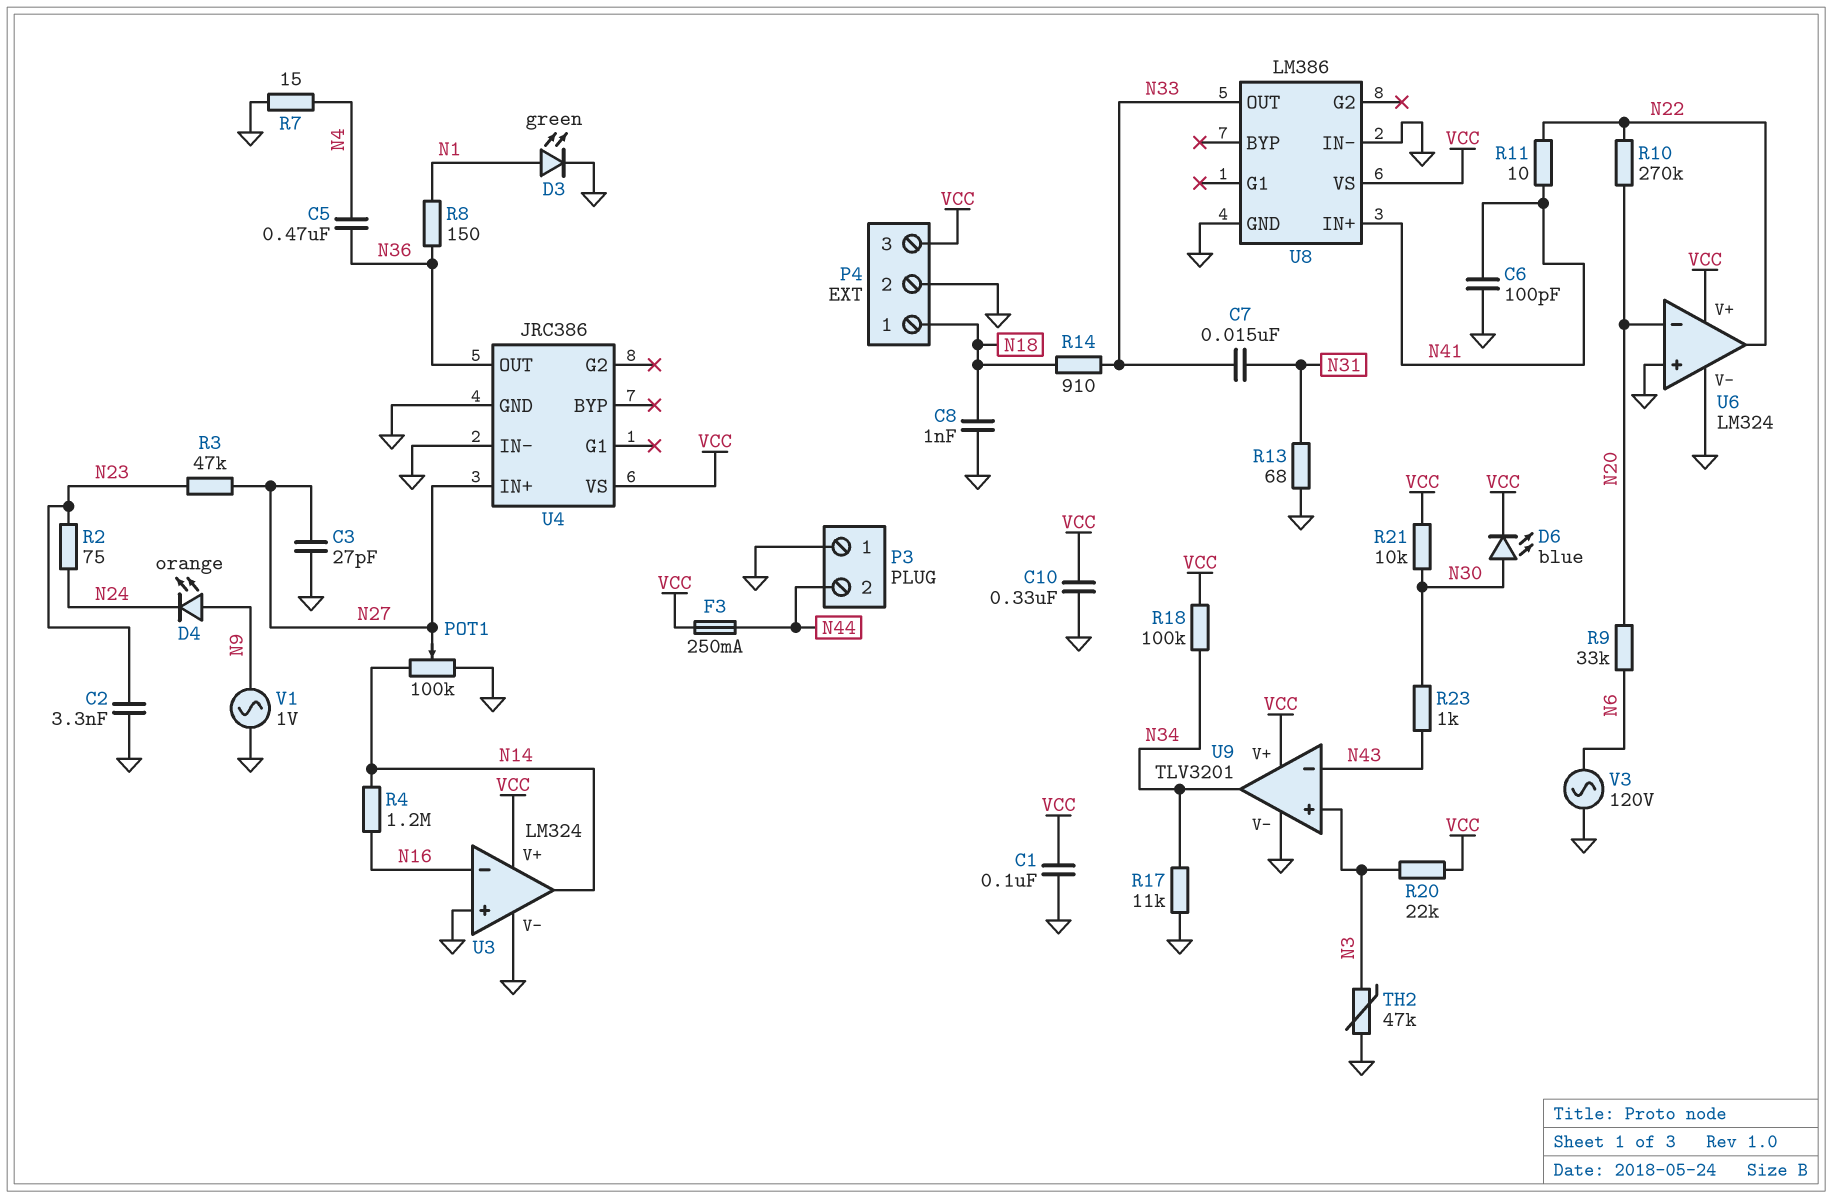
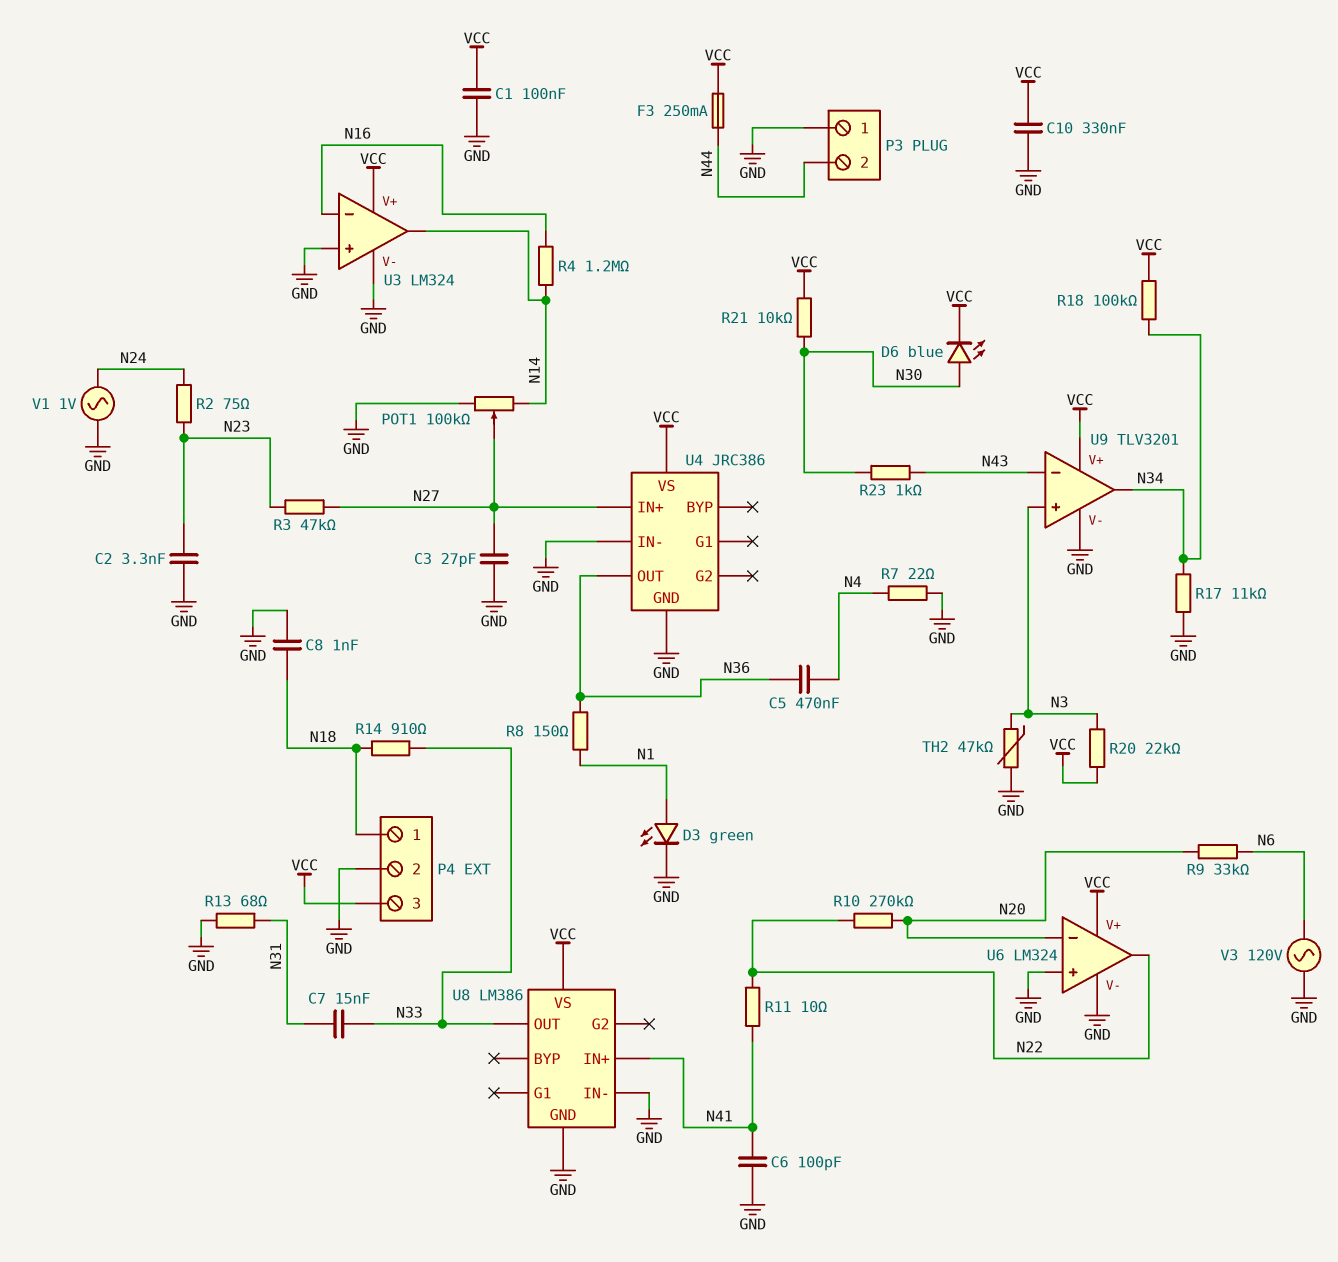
D4: LED orange (A N9, K N24) -> none
R7: 15 (GND, N4) -> 22 (GND, N4)
V1: AC 1V (GND, N9) -> AC 1V (GND, N24)

